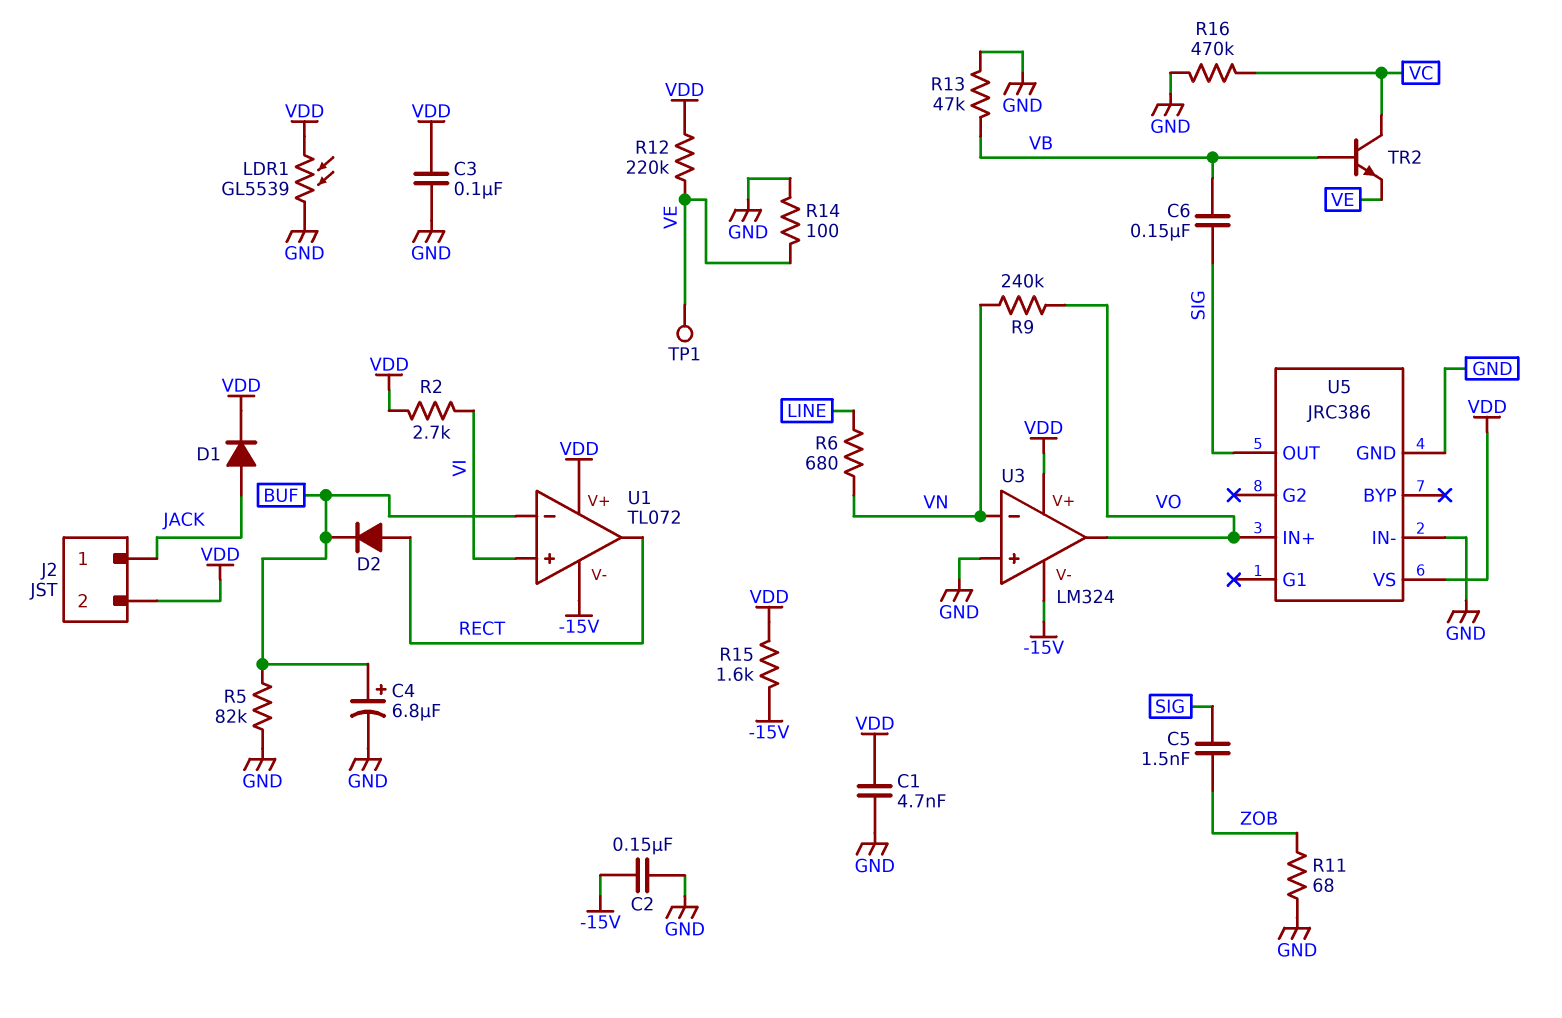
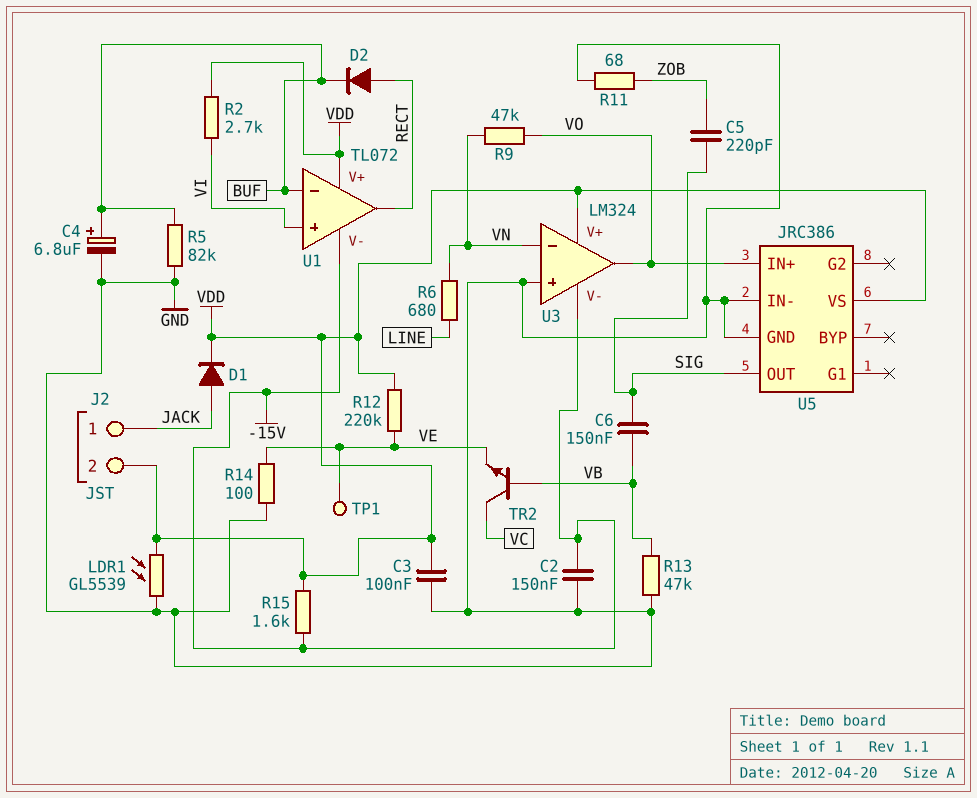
C1: 4.7nF (GND, VDD) -> none
C5: 1.5nF (SIG, ZOB) -> 220pF (SIG, ZOB)
R9: 240k (VN, VO) -> 47k (VN, VO)
R16: 470k (GND, VC) -> none

